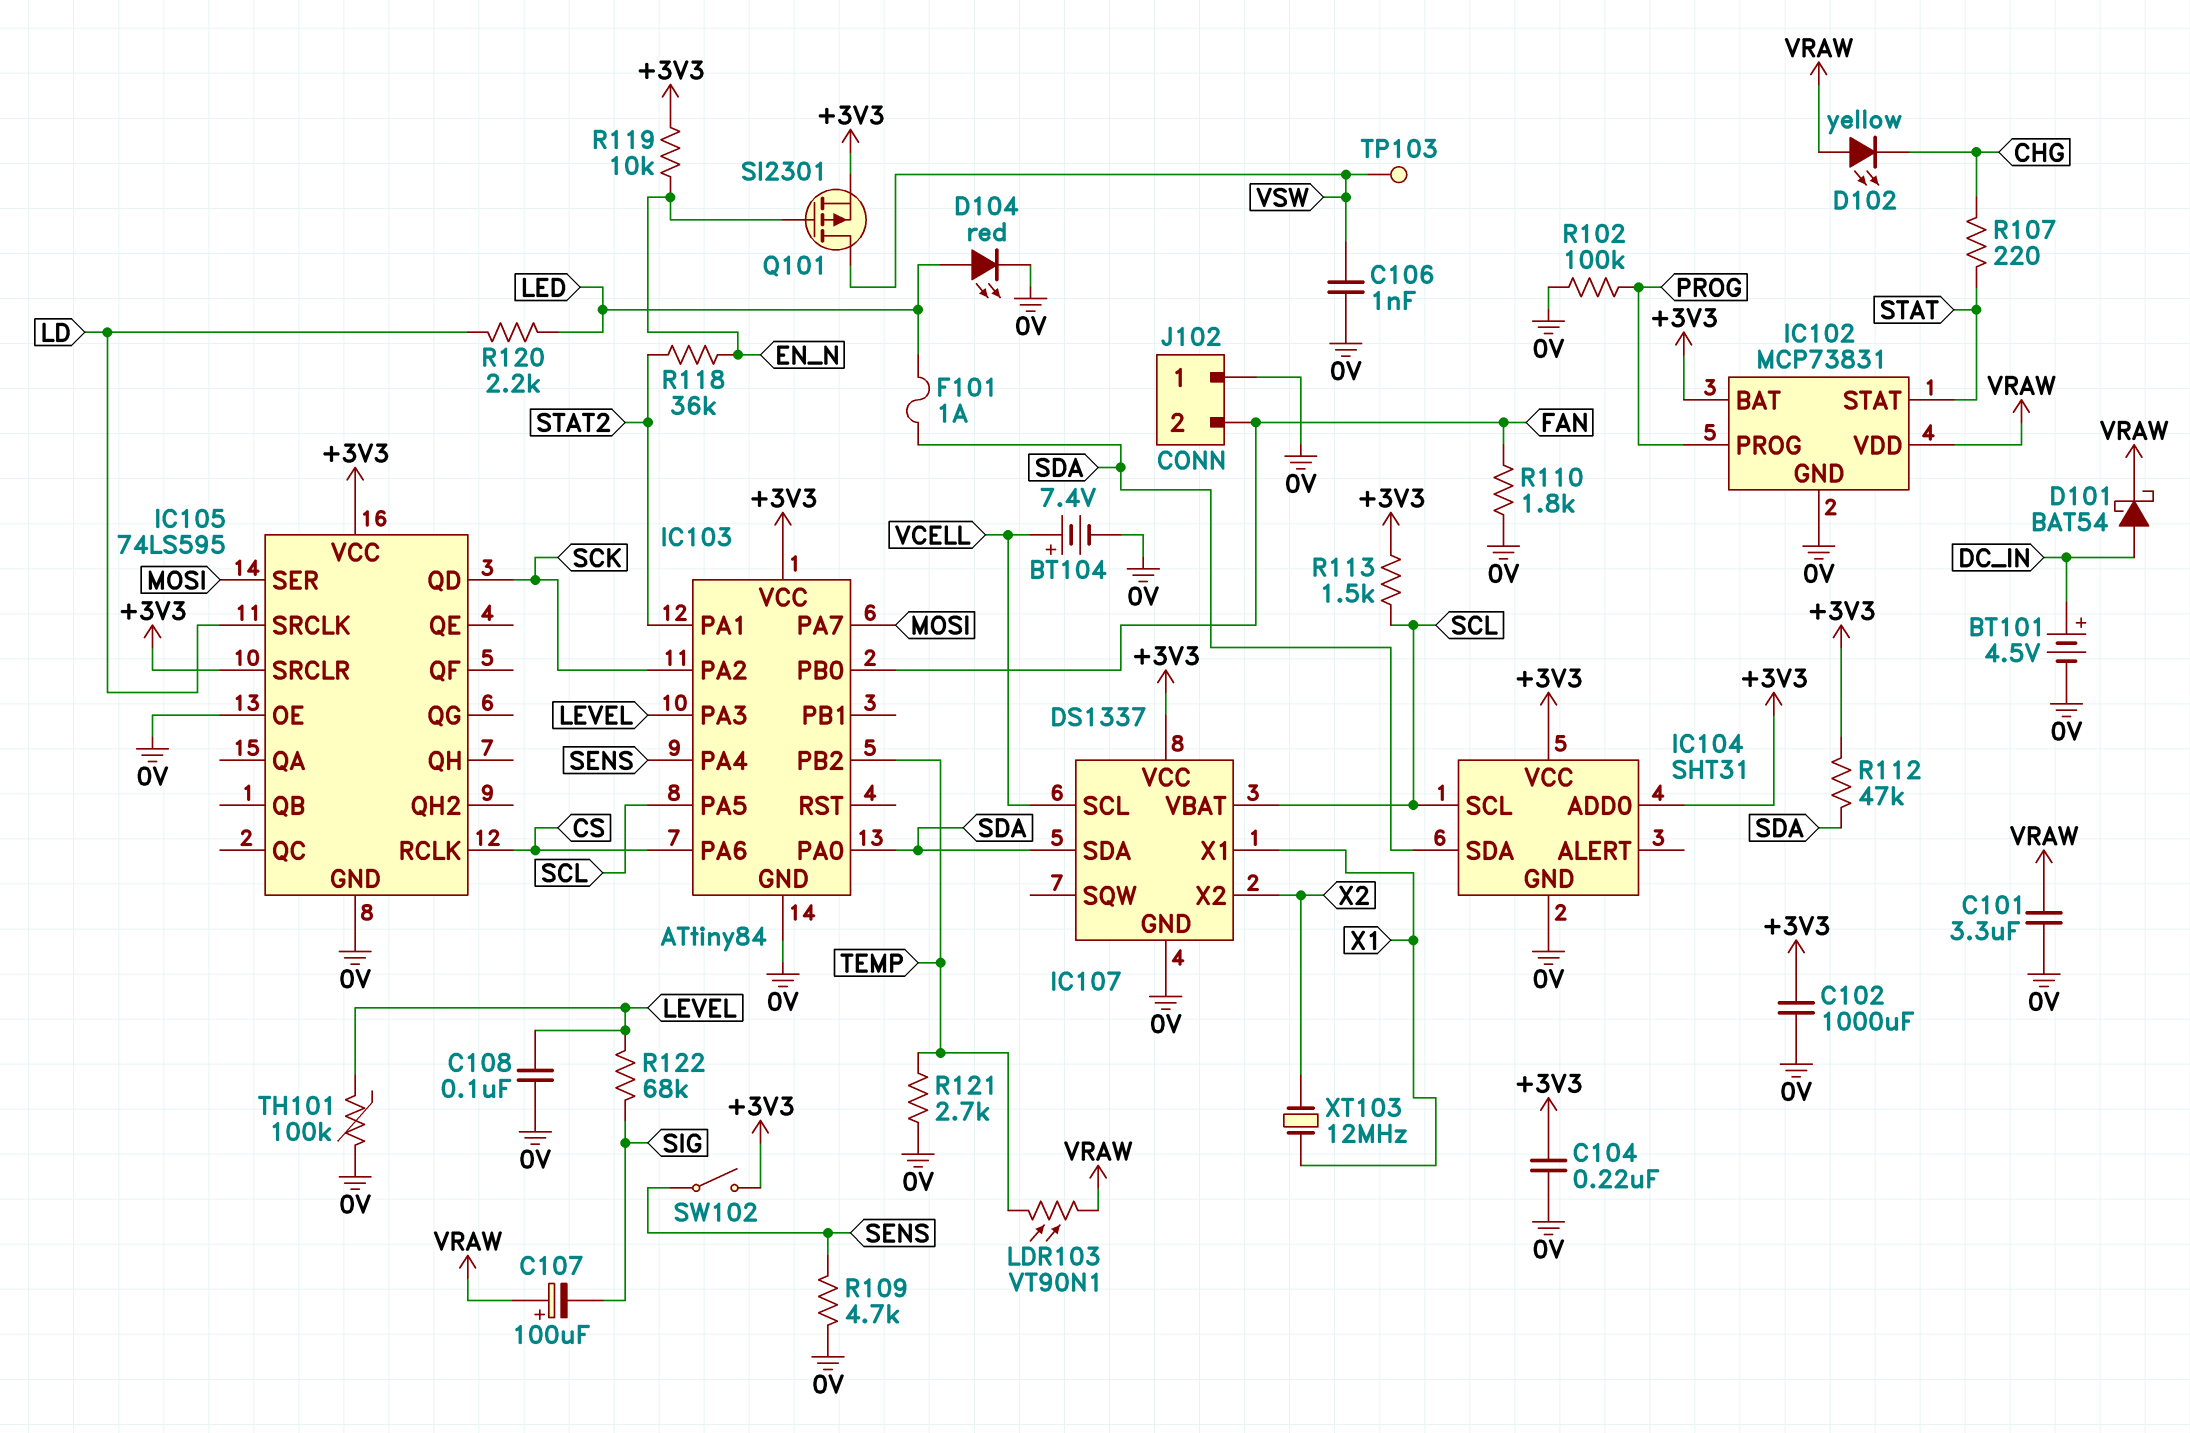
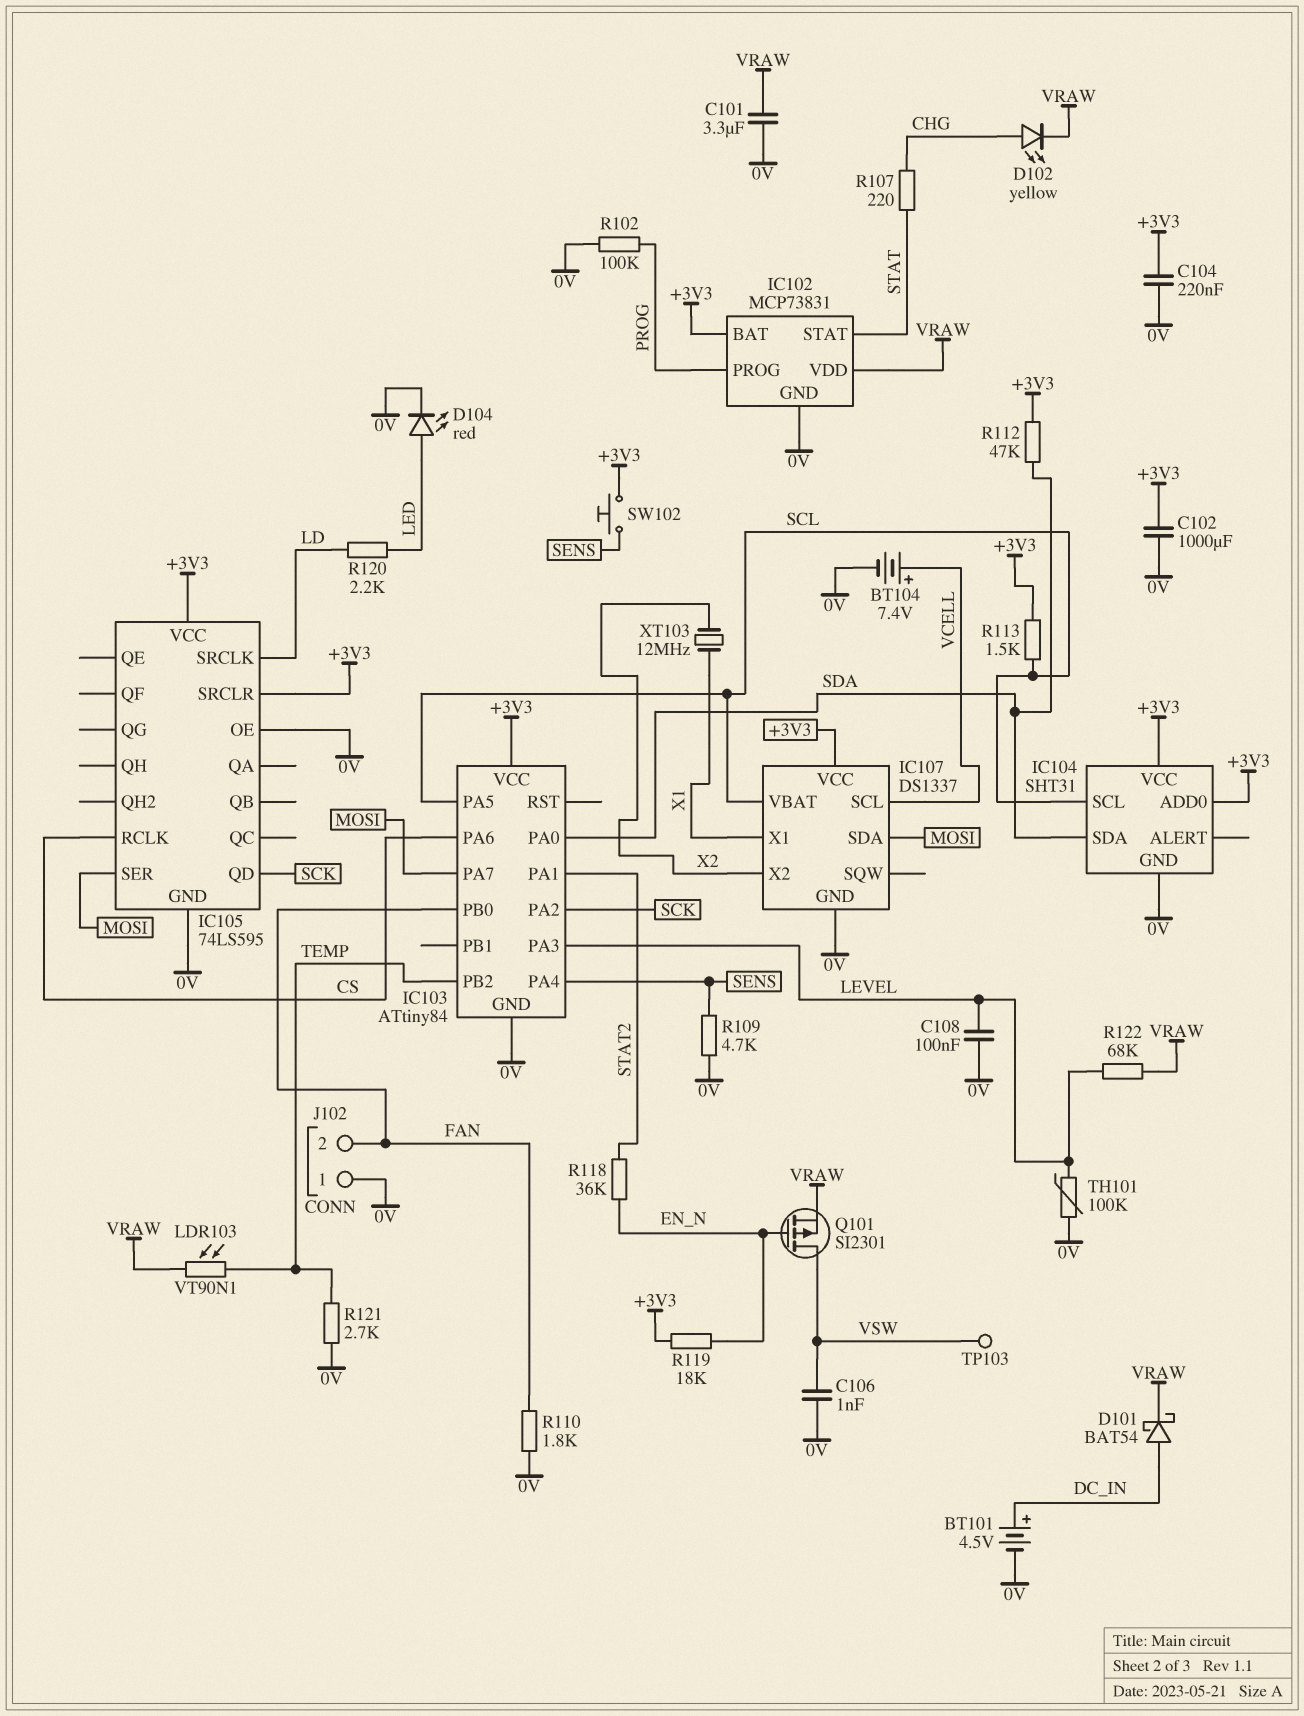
C107: 100uF (plus VRAW, minus SIG) -> none
D102: LED yellow (A VRAW, K CHG) -> LED yellow (A CHG, K VRAW)
F101: 1A (LED, SDA) -> none
IC107 pin SDA: SDA -> MOSI
Q101: PMOS SI2301 (G EN_N, D VSW, S +3V3) -> PMOS SI2301 (G EN_N, D VSW, S VRAW)
R119: 10k (+3V3, EN_N) -> 18k (+3V3, EN_N)
R122: 68k (LEVEL, SIG) -> 68k (LEVEL, VRAW)
SW102: switch (+3V3, SENS) -> button (+3V3, SENS)

